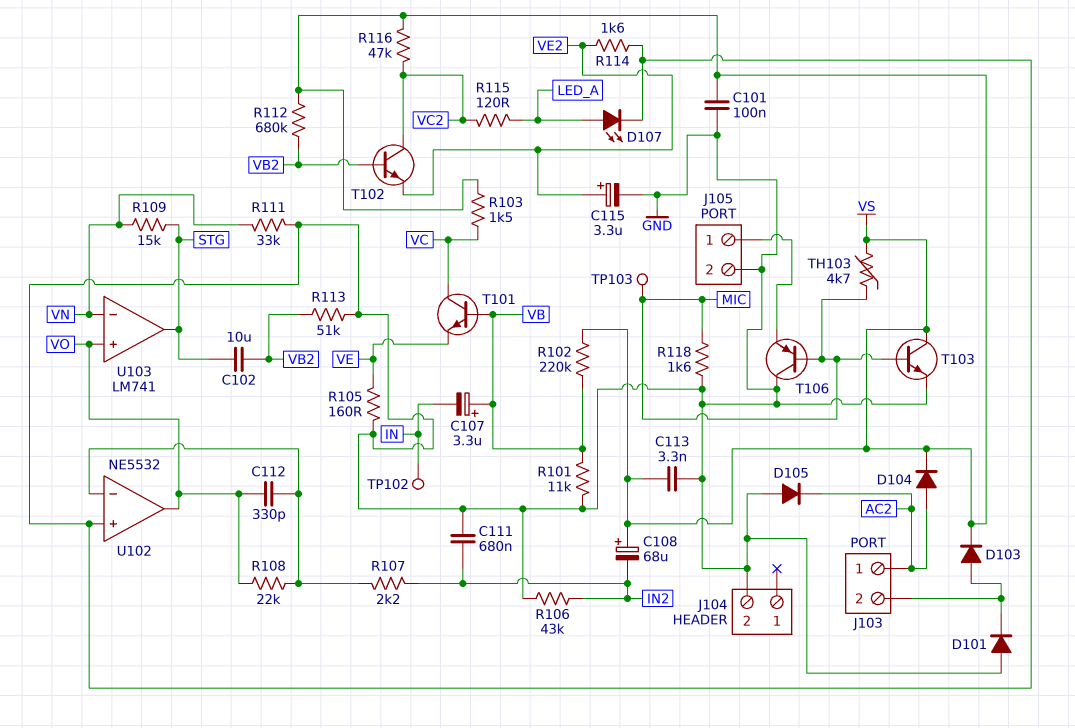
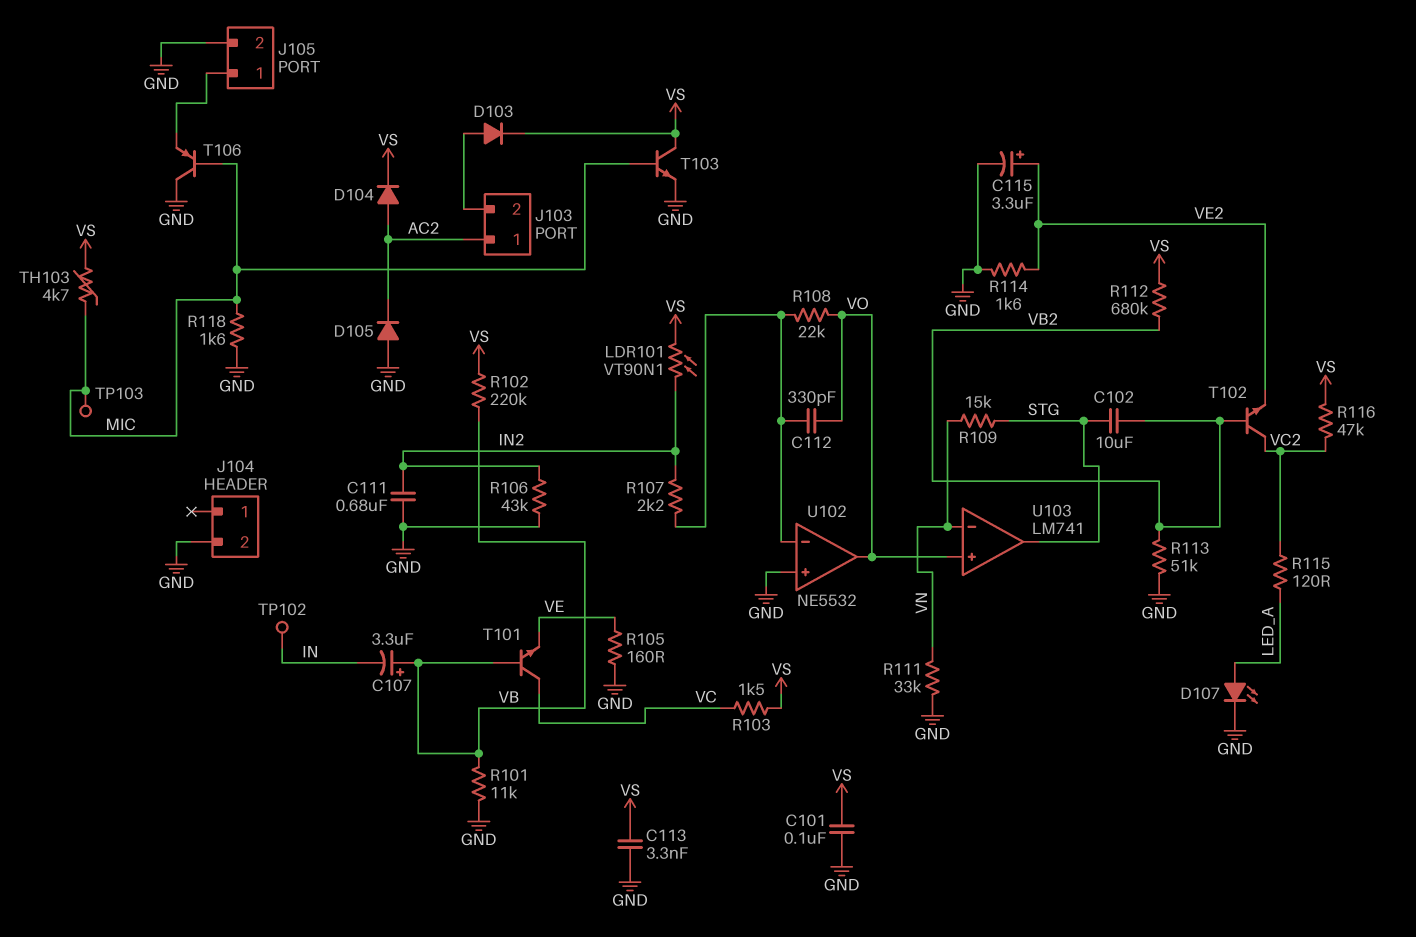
C108: 68uF (plus VS, minus IN2) -> none
D101: diode (A GND, K J103/2) -> none
LDR101: none -> VT90N1 (IN2, VS)

